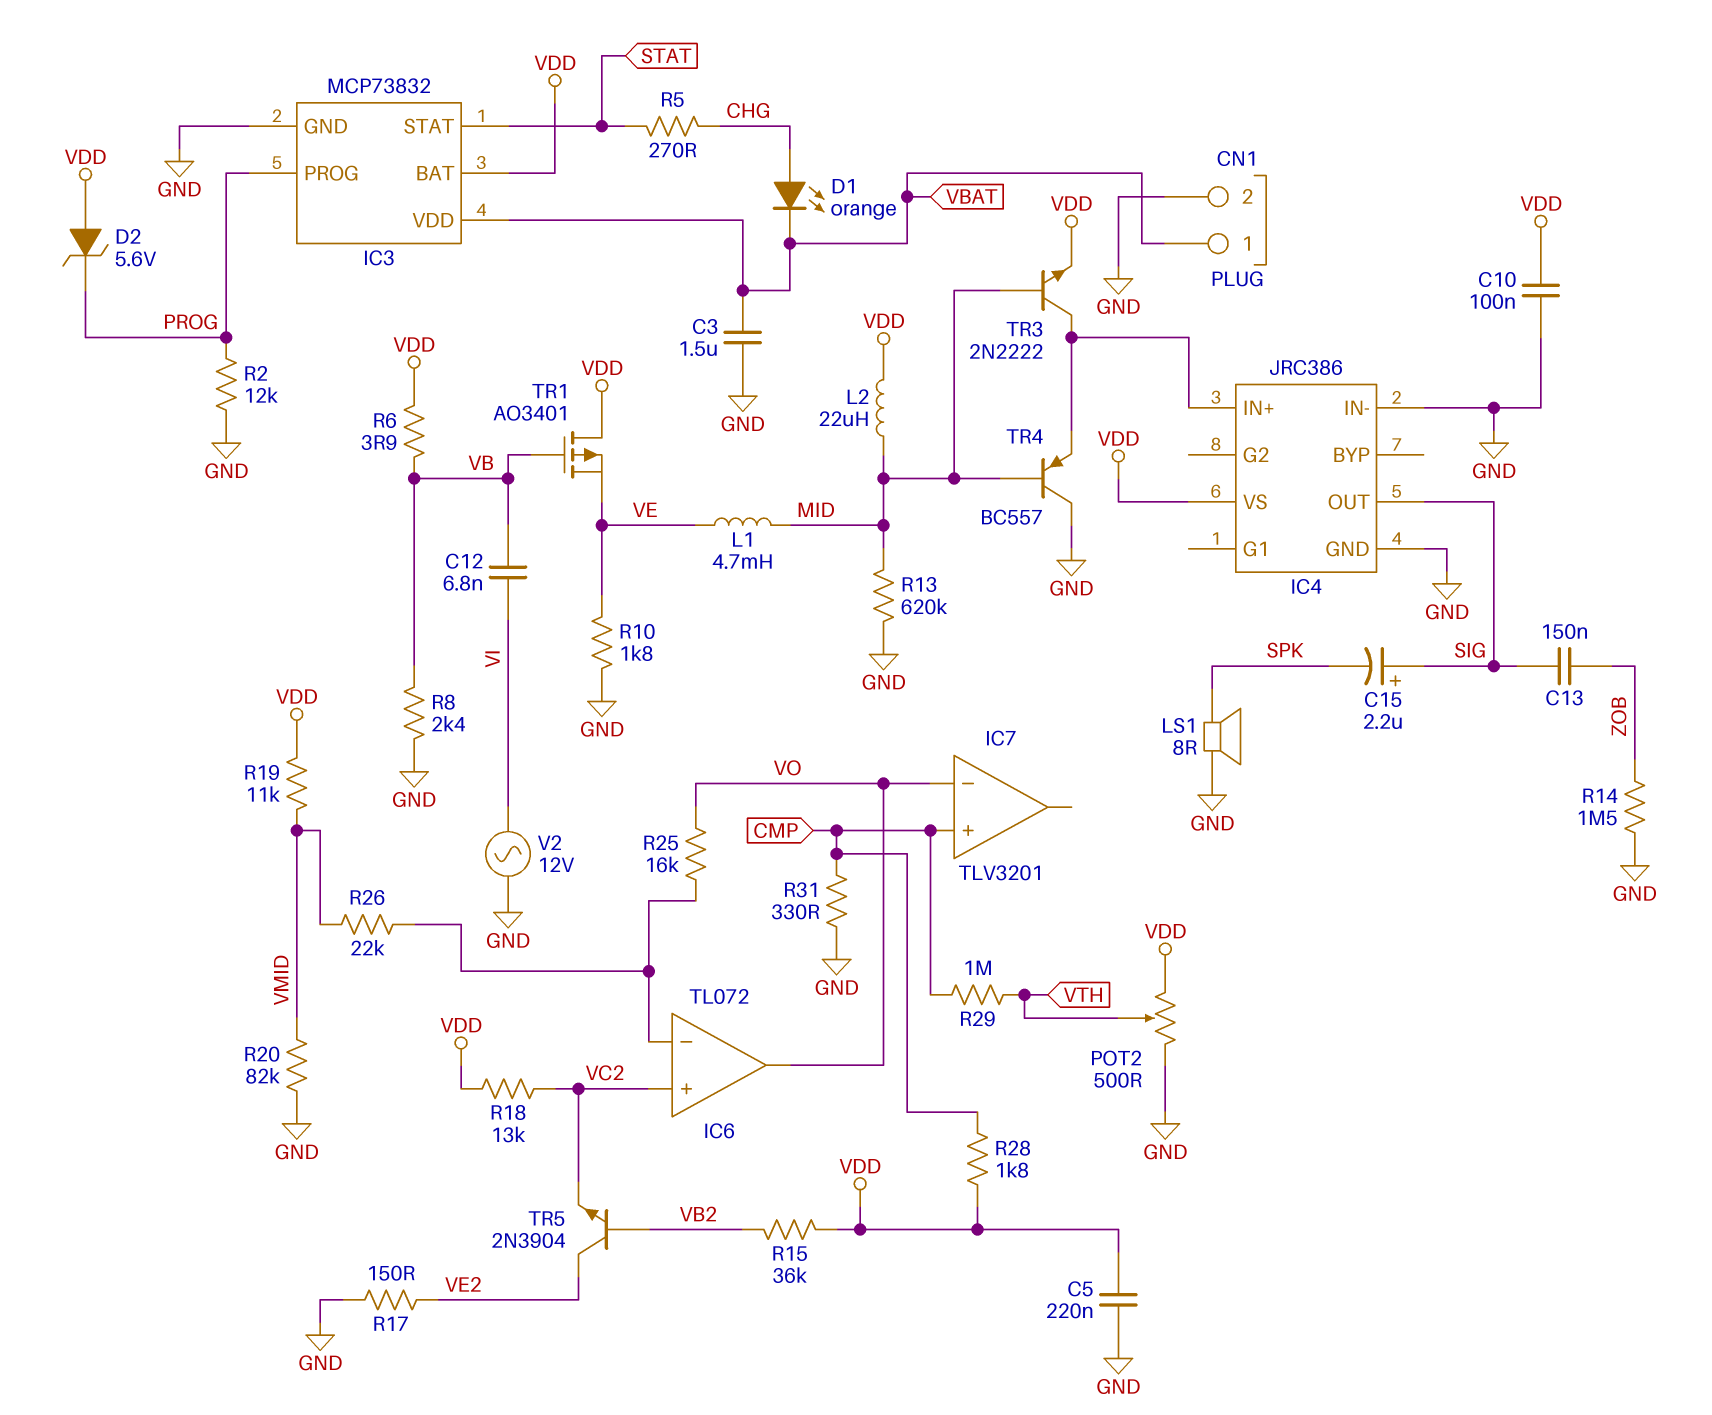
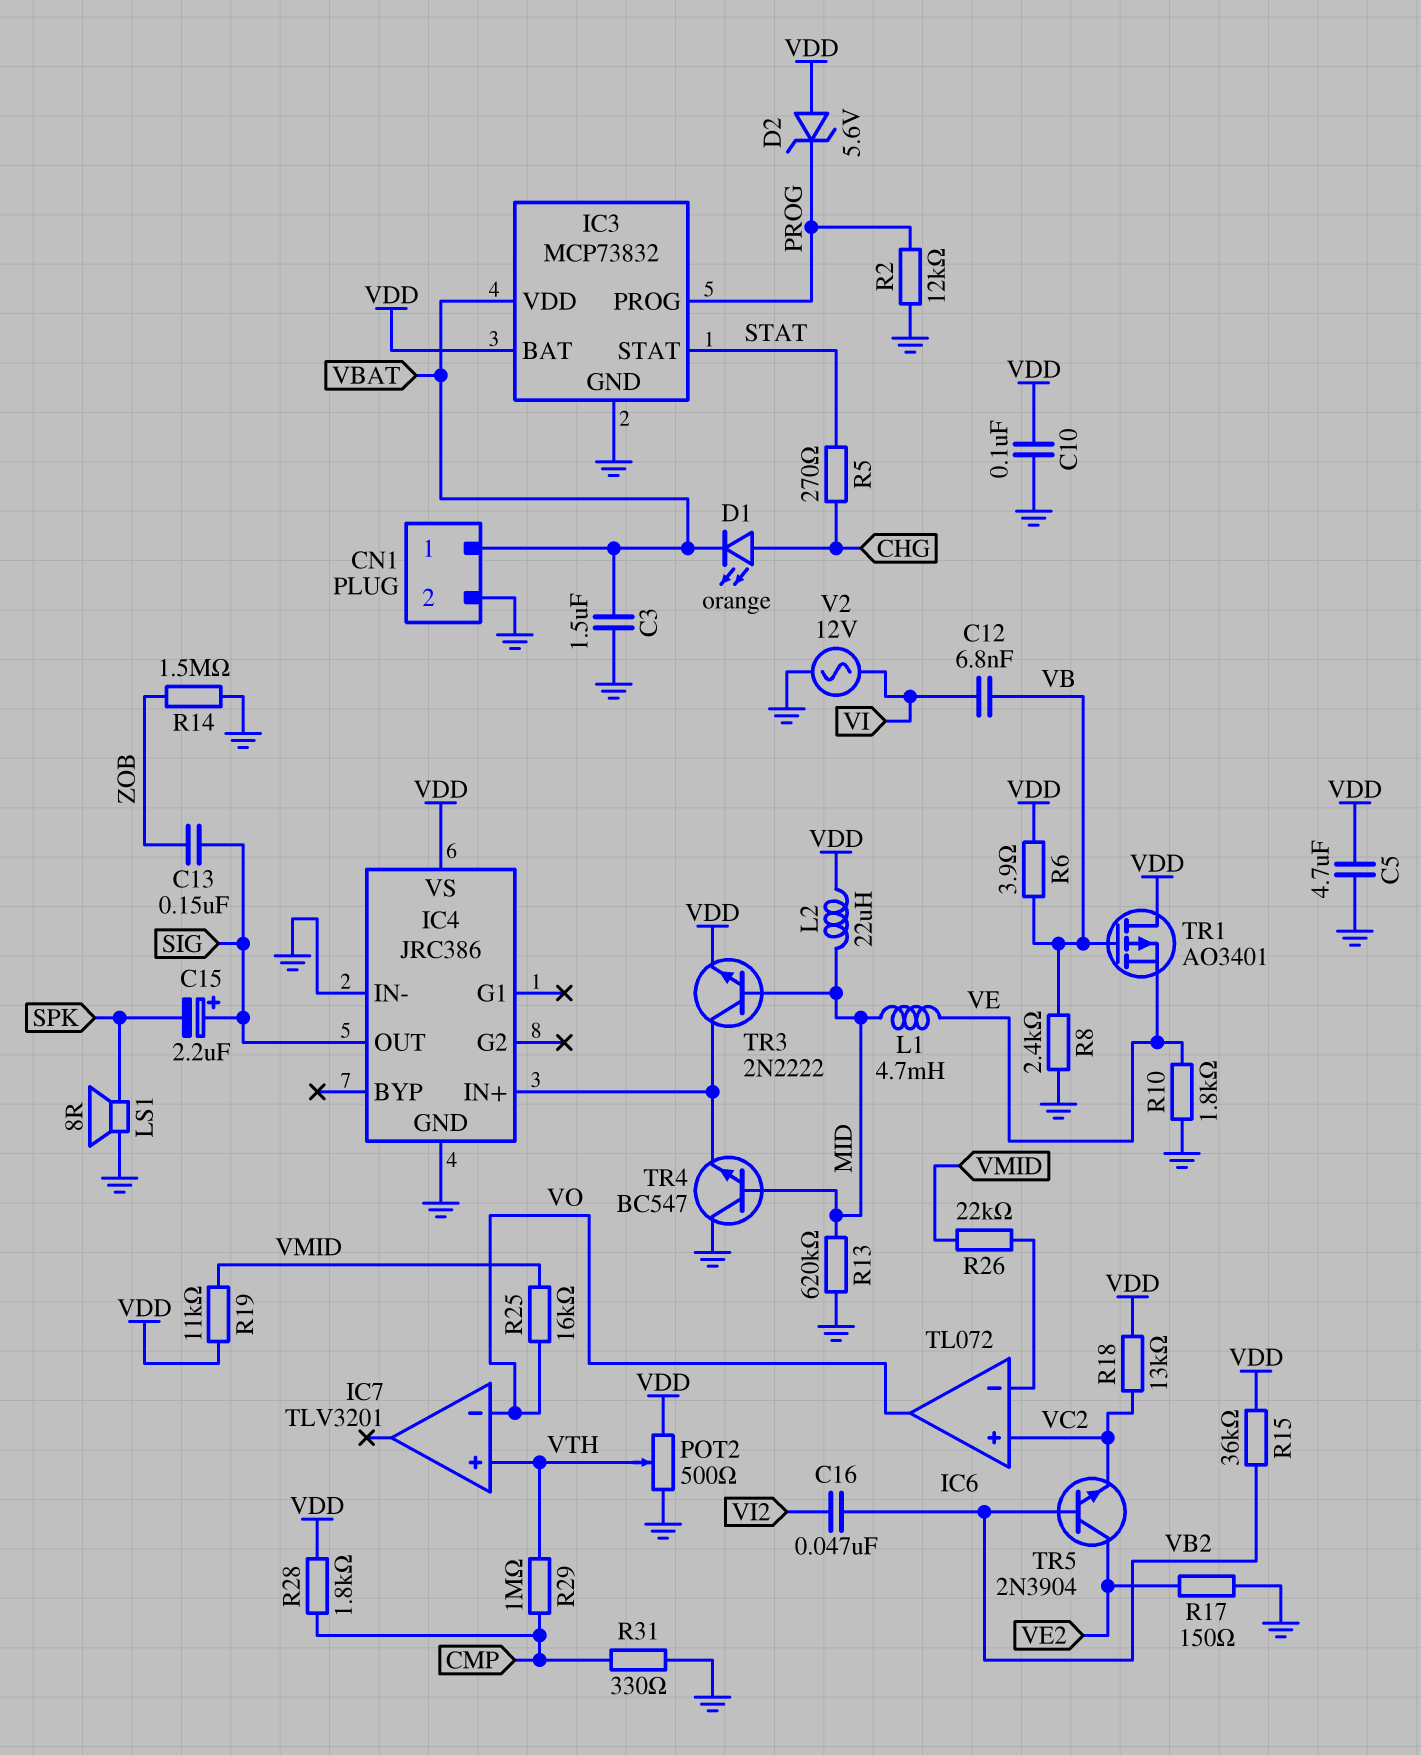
C5: 220nF (GND, VDD) -> 4.7uF (GND, VDD)
C16: none -> 47nF (VB2, VI2)
IC7 pin in+: CMP -> VTH
R20: 82k (GND, VMID) -> none
R25: 16k (IC6/in-, VO) -> 16k (VMID, VO)
TR4: PNP BC557 (B MID, C GND, E IC4/IN+) -> NPN BC547 (B MID, C GND, E IC4/IN+)

